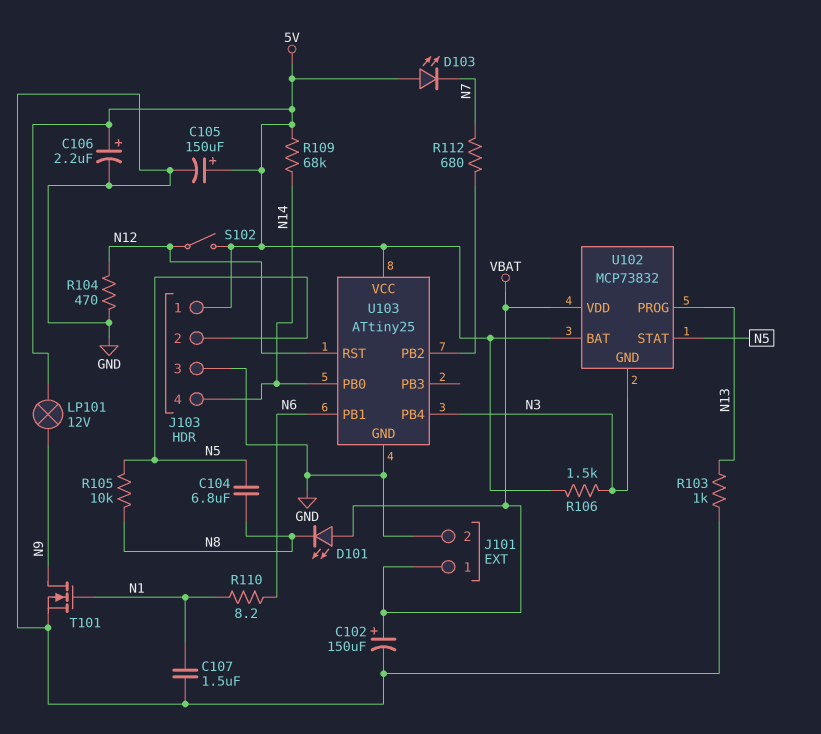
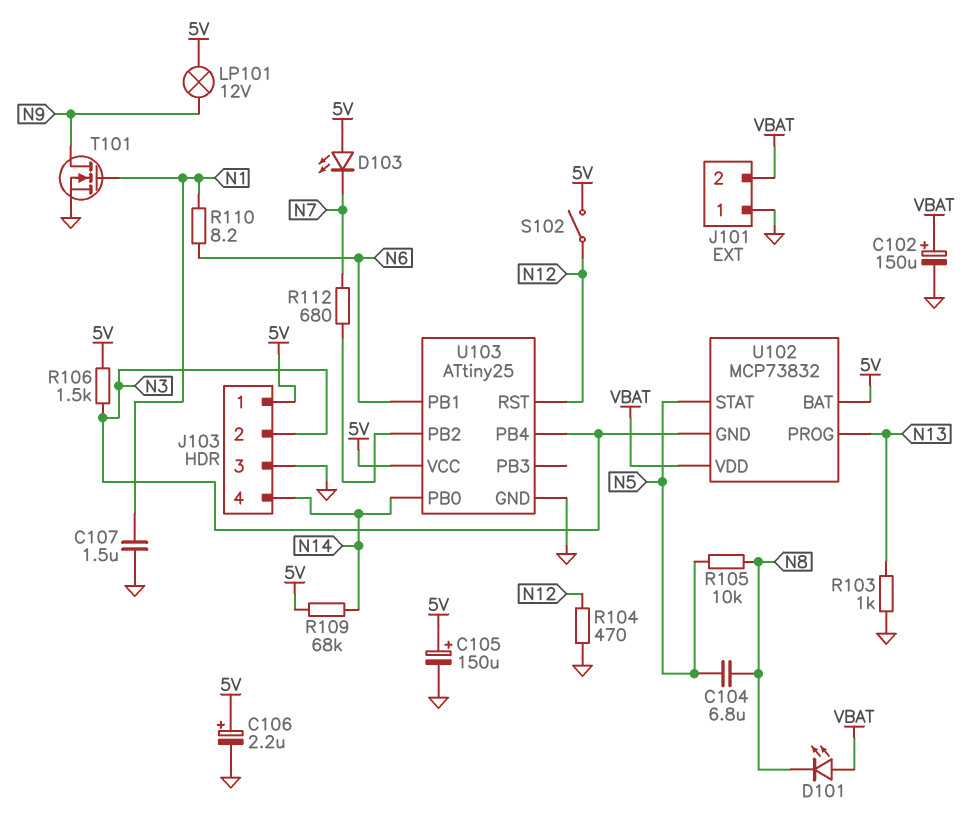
J101 pin 1: VBAT -> GND
J101 pin 2: GND -> VBAT
J103 pin 2: N5 -> N3

